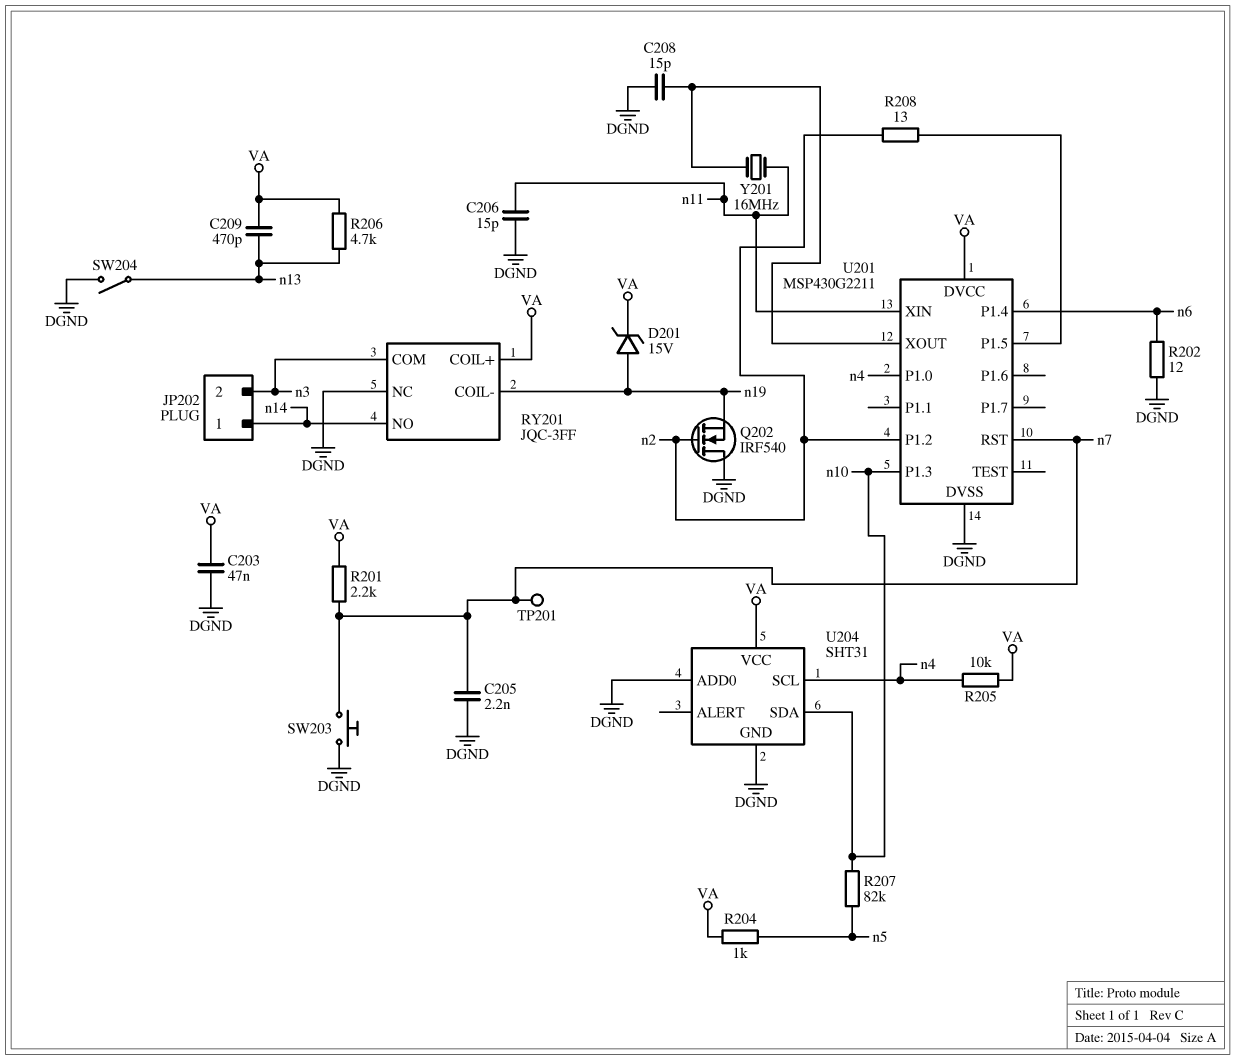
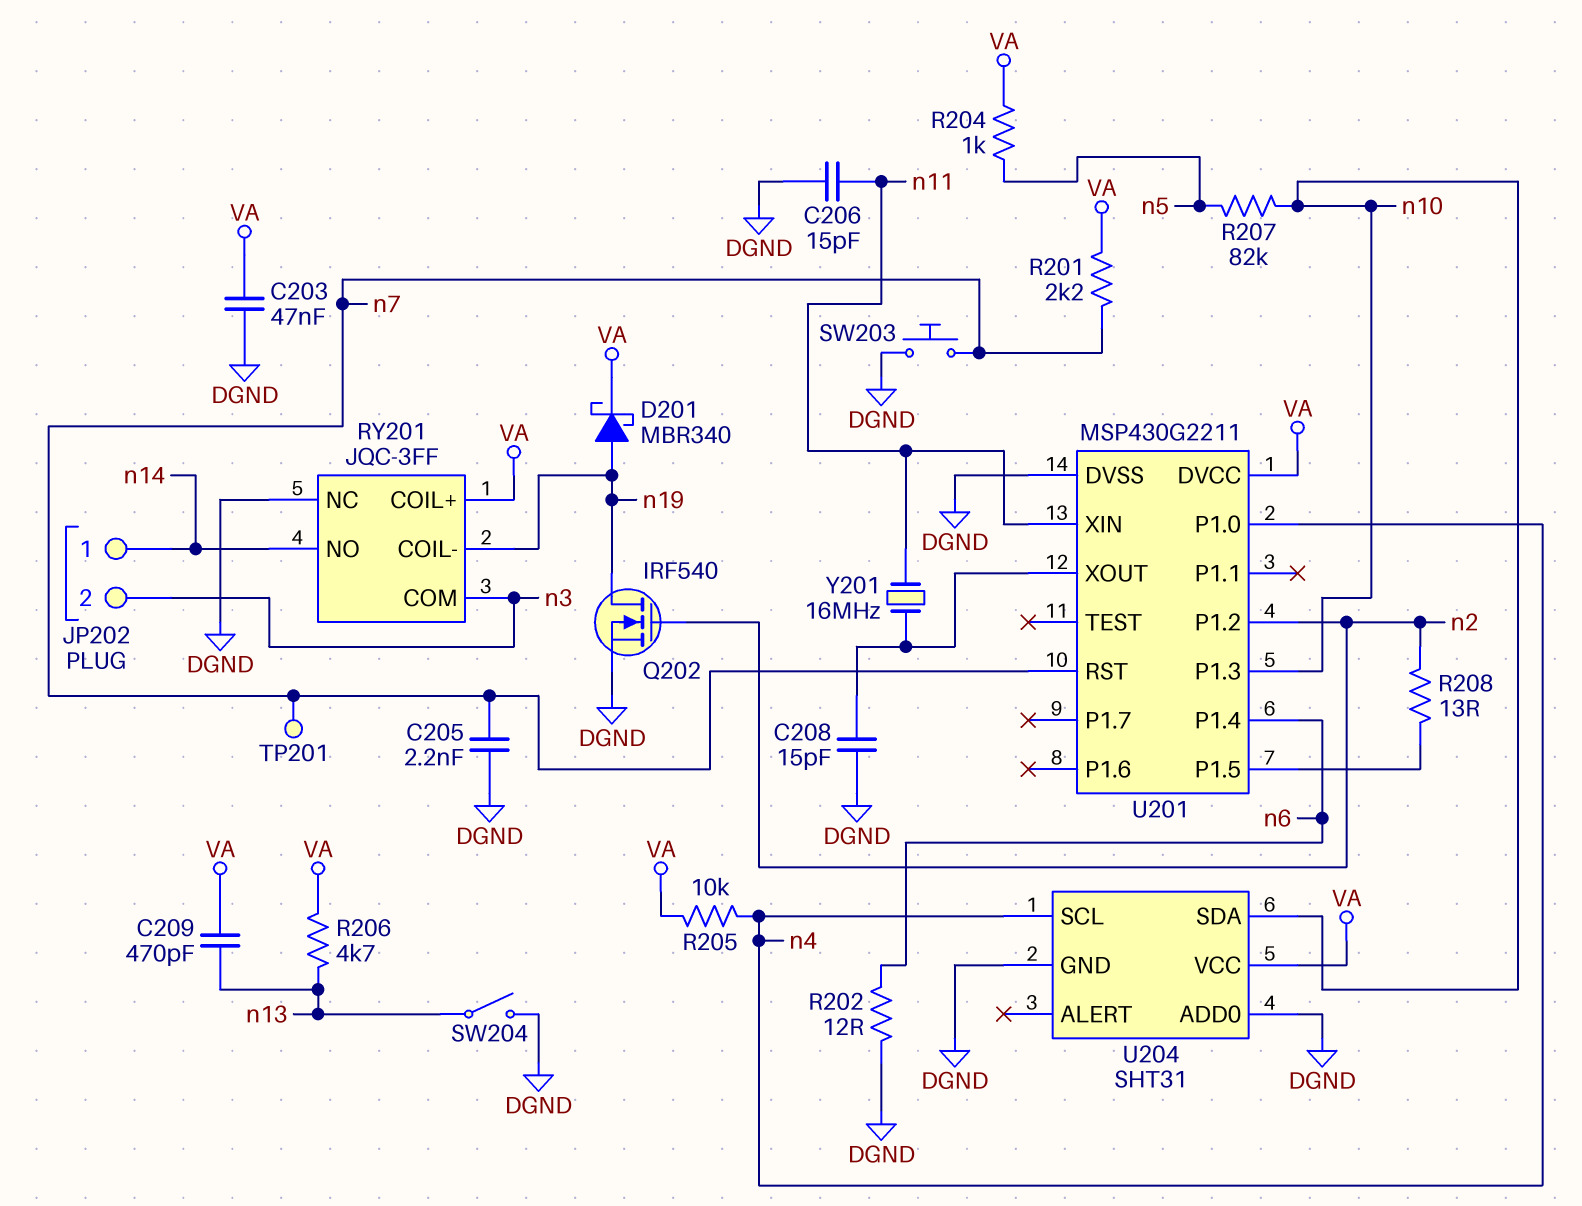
D201: zener 15V (A n19, K VA) -> schottky MBR340 (A n19, K VA)
Q202: NMOS IRF540 (G n2, D DGND, S n19) -> NMOS IRF540 (G n2, D n19, S DGND)

